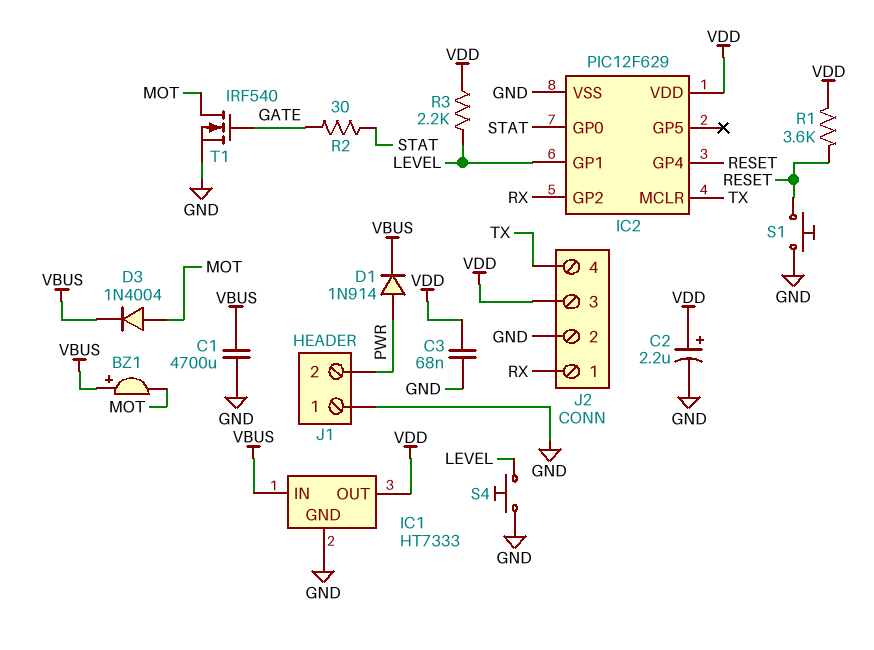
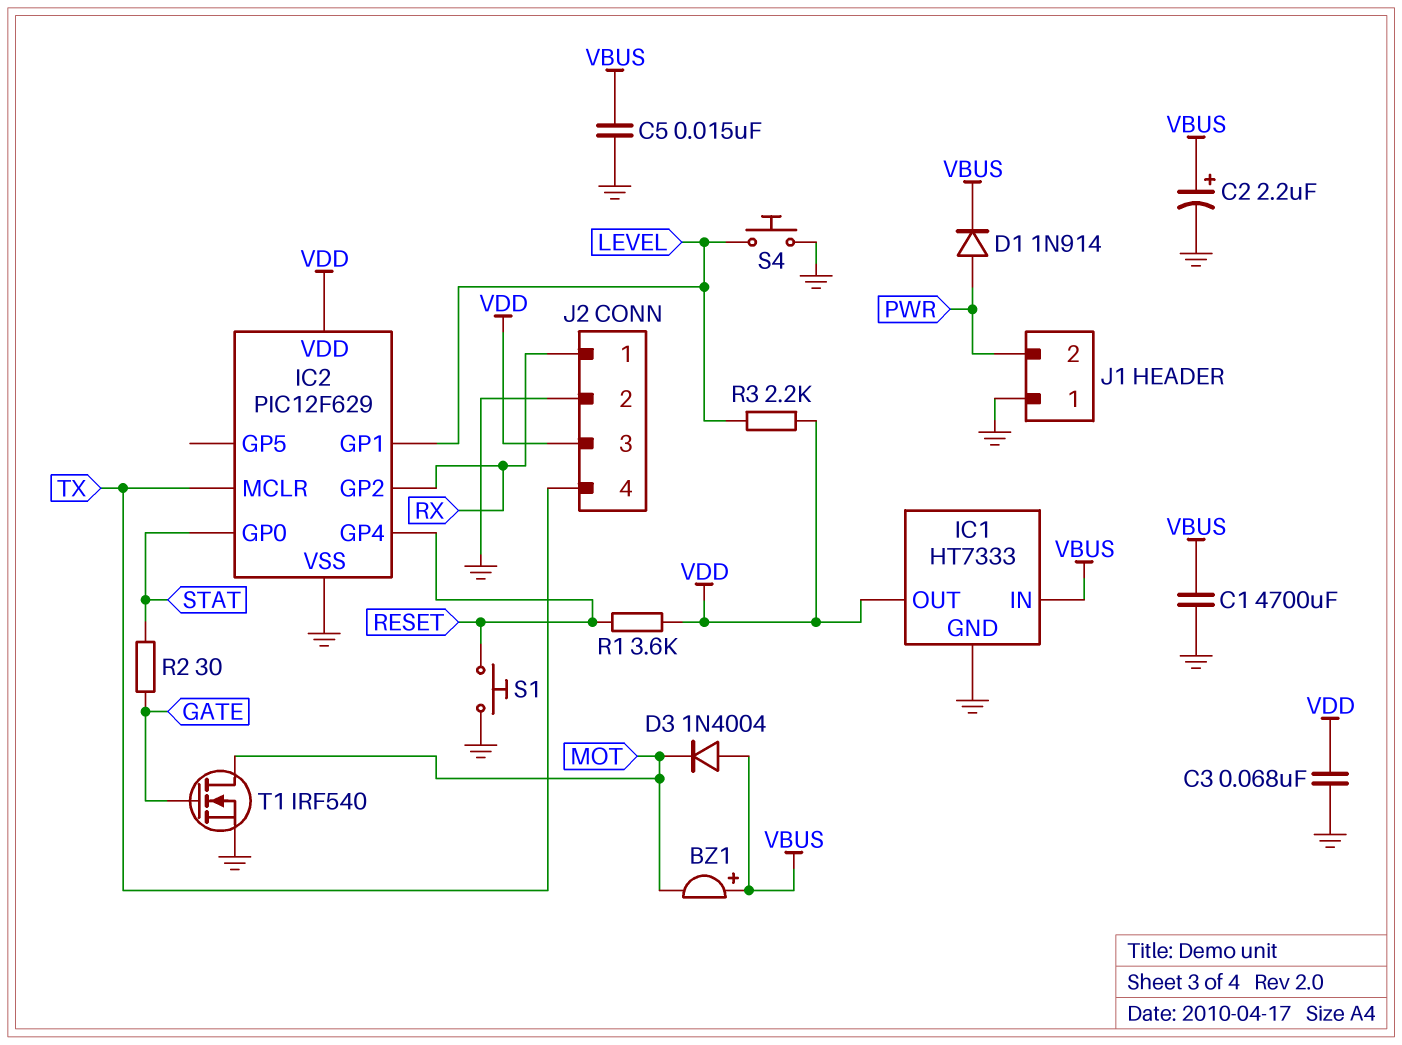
C2: 2.2uF (plus VDD, minus GND) -> 2.2uF (plus VBUS, minus GND)
C5: none -> 15nF (GND, VBUS)
D3: diode 1N4004 (A MOT, K VBUS) -> diode 1N4004 (A VBUS, K MOT)

